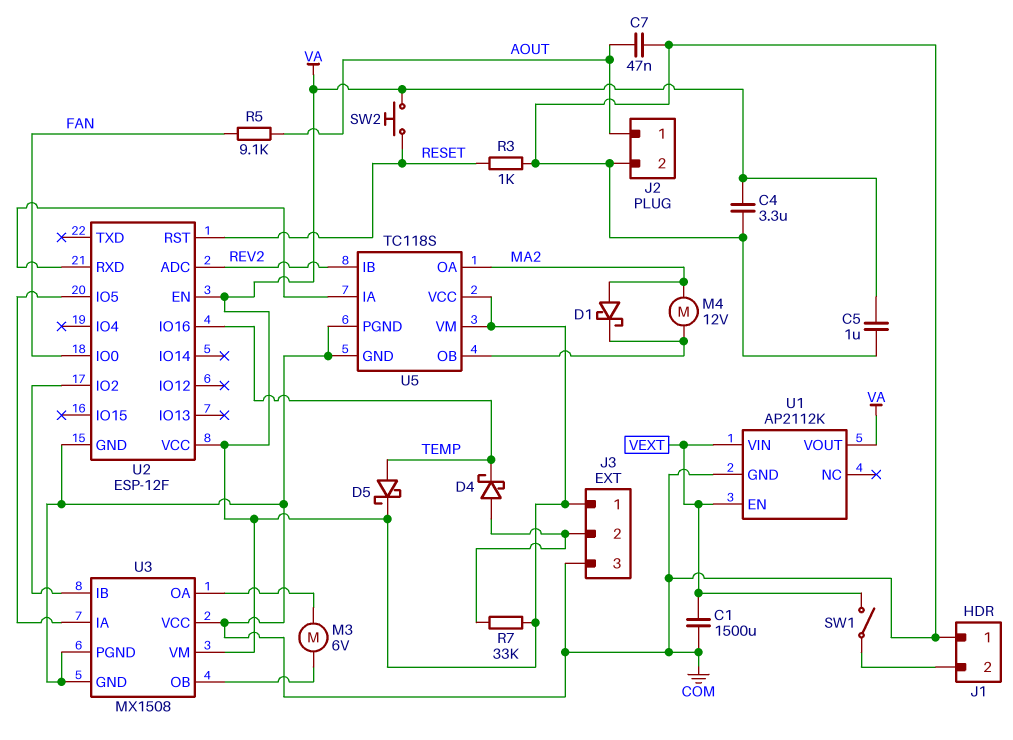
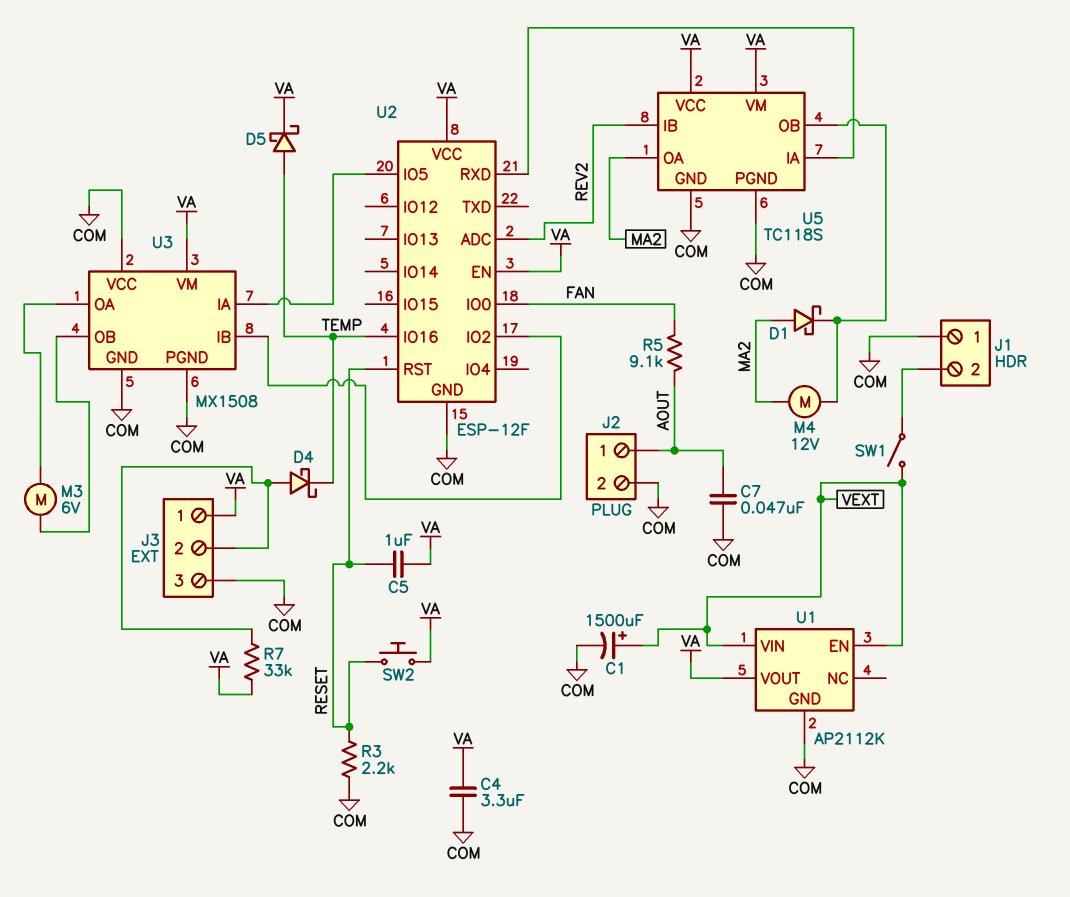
C1: 1500uF (COM, VEXT) -> 1500uF (plus VEXT, minus COM)
C5: 1uF (COM, VA) -> 1uF (RESET, VA)
R3: 1k (COM, RESET) -> 2.2k (COM, RESET)

